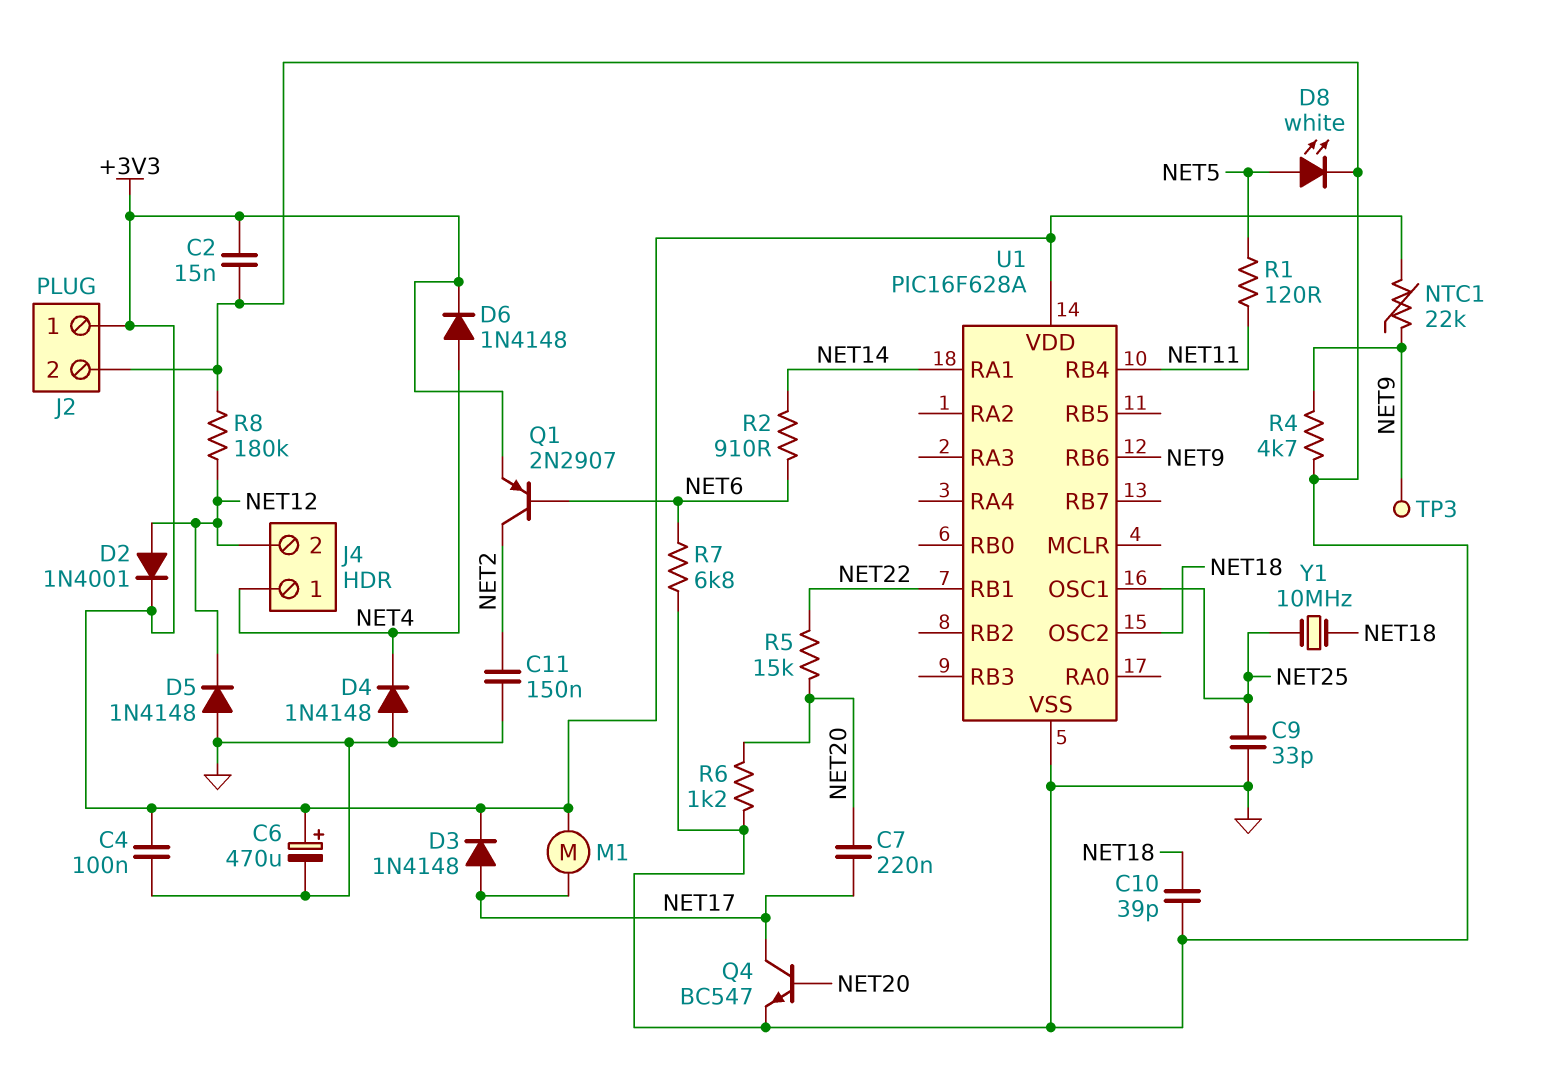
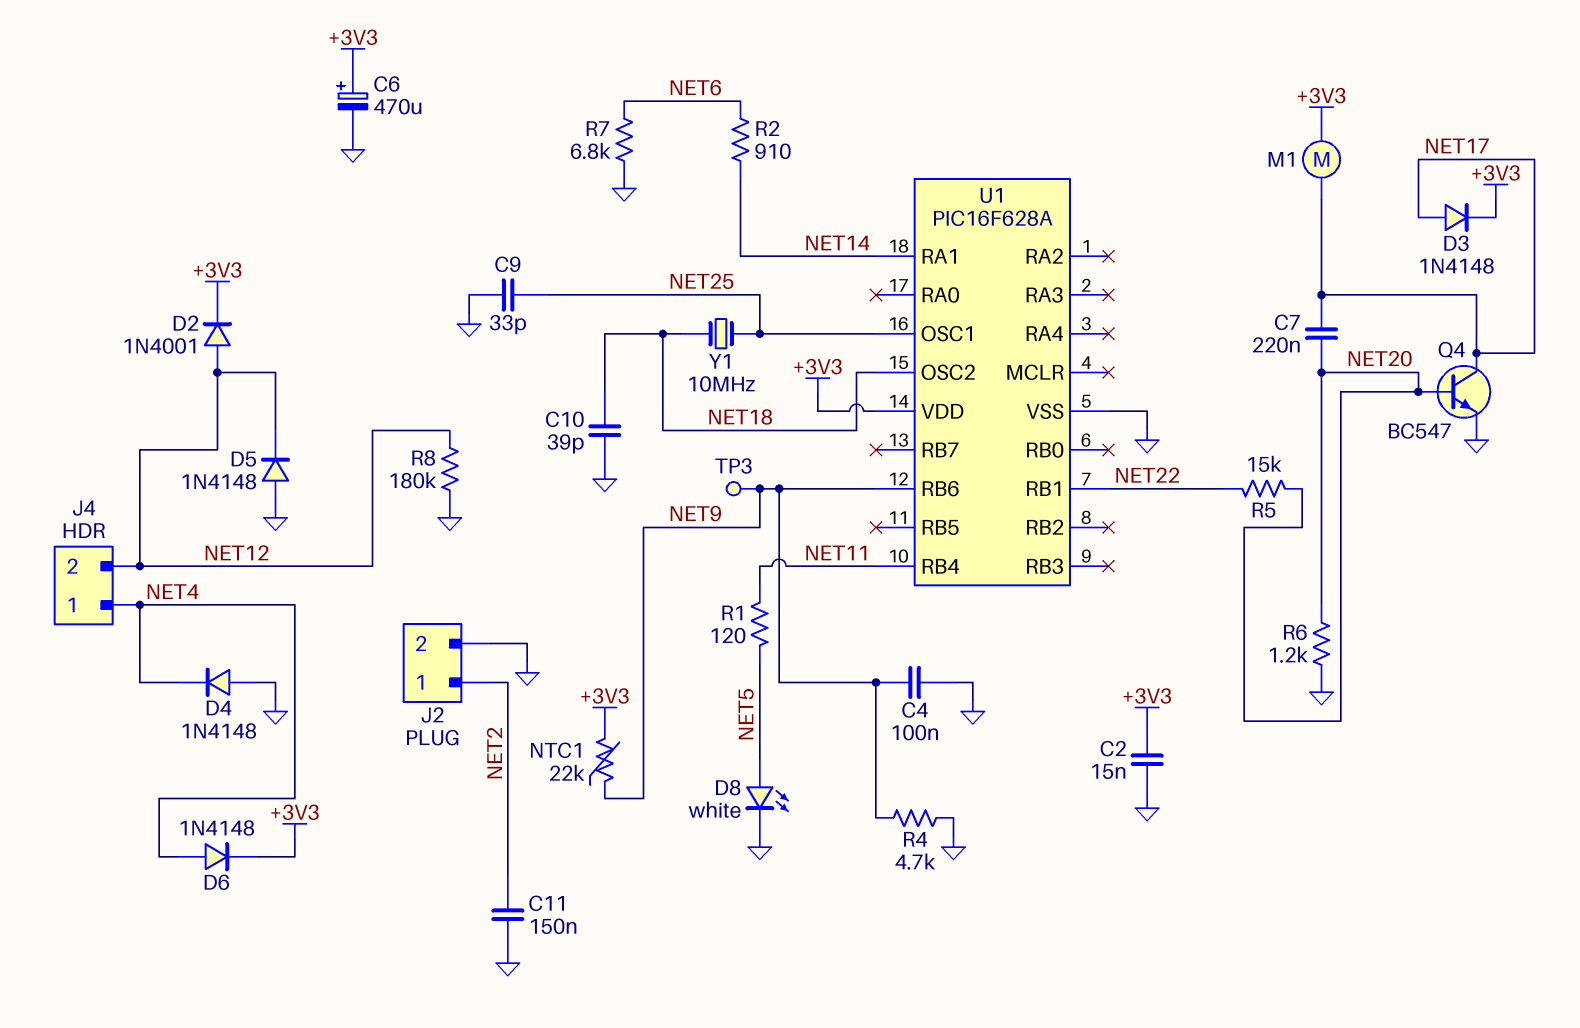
C4: 100nF (+3V3, GND) -> 100nF (GND, NET9)
J2 pin 1: +3V3 -> NET2
Q1: PNP 2N2907 (B NET6, C NET2, E +3V3) -> none

